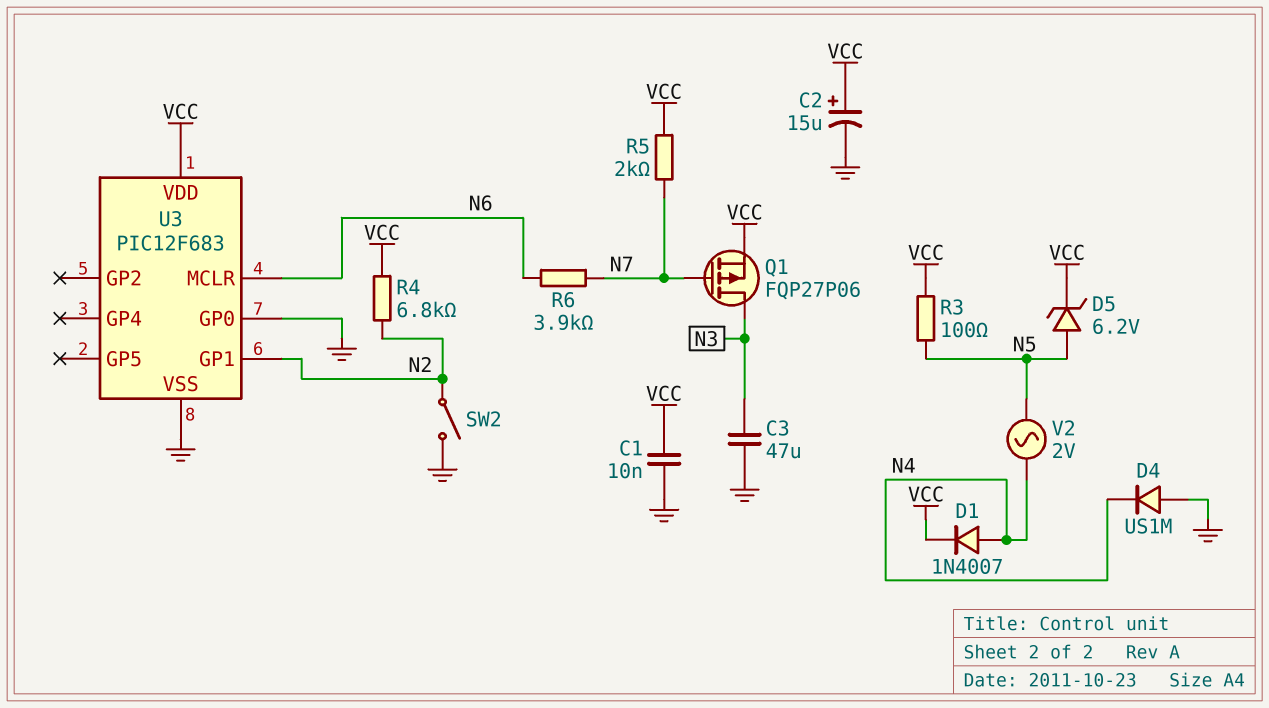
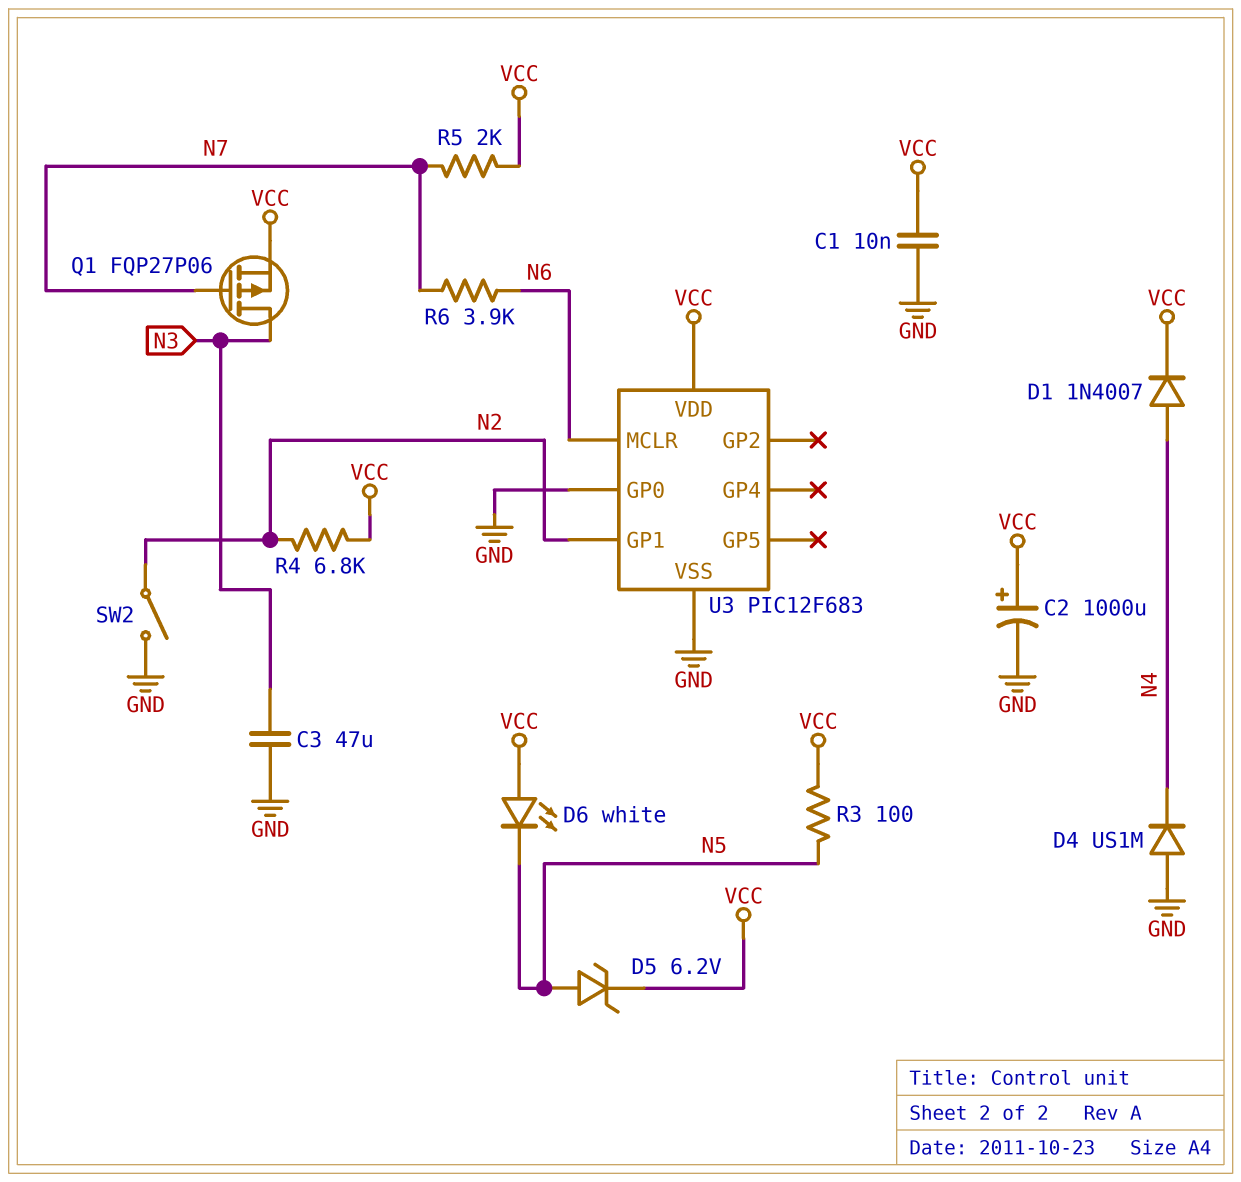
C2: 15uF (plus VCC, minus GND) -> 1000uF (plus VCC, minus GND)
D6: none -> LED white (A VCC, K N5)
V2: AC 2V (N4, N5) -> none

